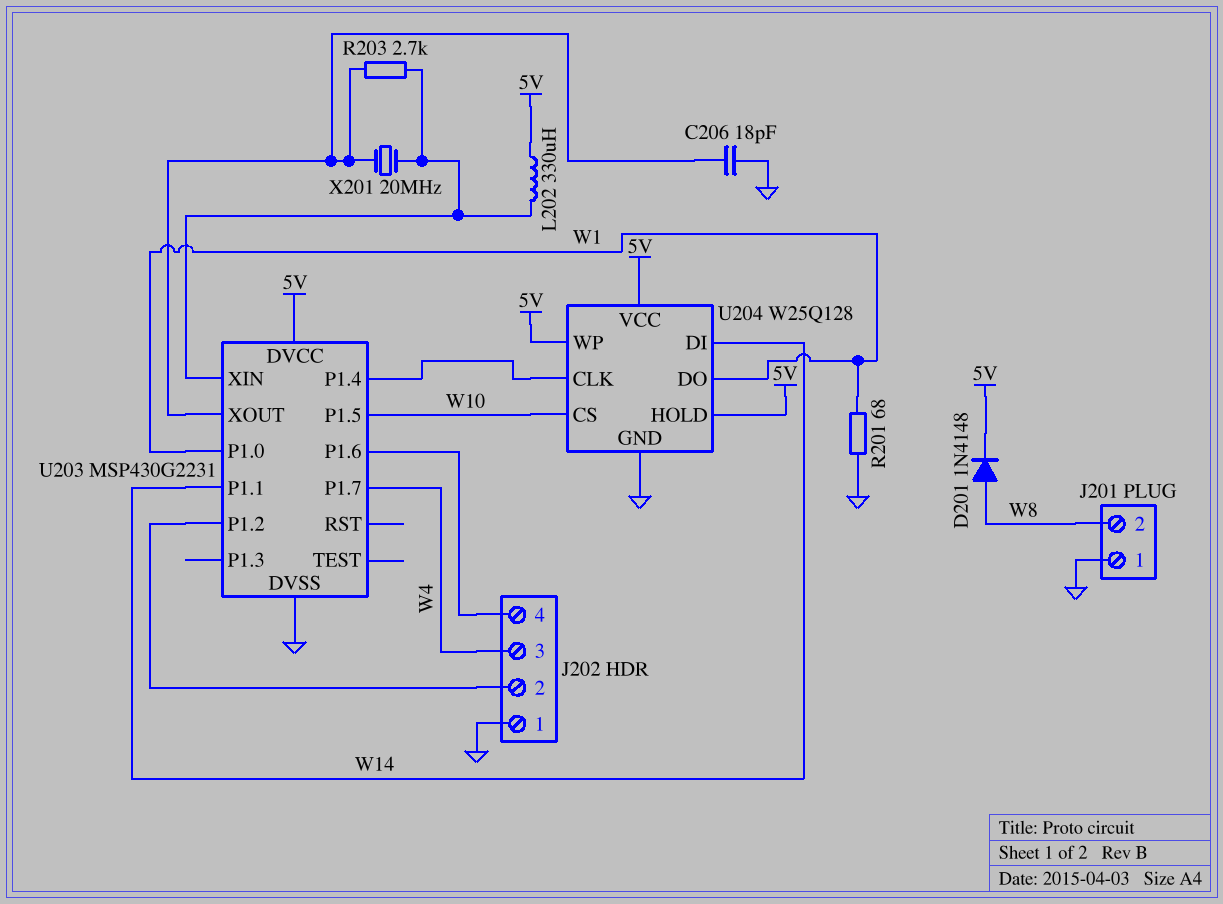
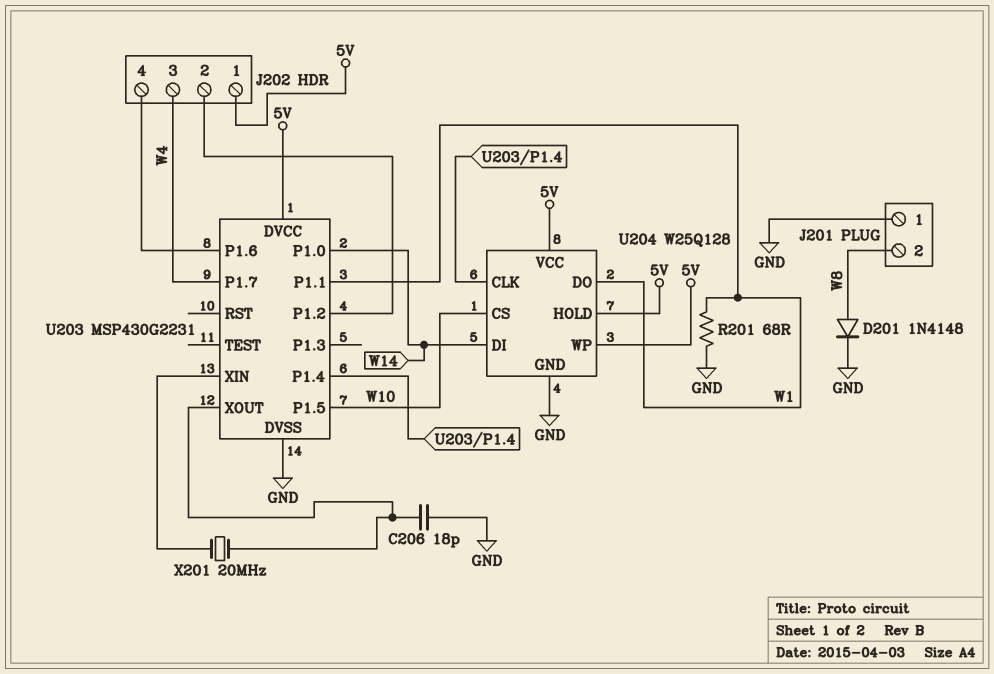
D201: diode 1N4148 (A W8, K 5V) -> diode 1N4148 (A W8, K GND)
J202 pin 1: GND -> 5V
L202: 330uH (5V, U203/XIN) -> none
R203: 2.7k (U203/XIN, U203/XOUT) -> none
U203 pin P1.0: W1 -> W14
U203 pin P1.1: W14 -> W1

